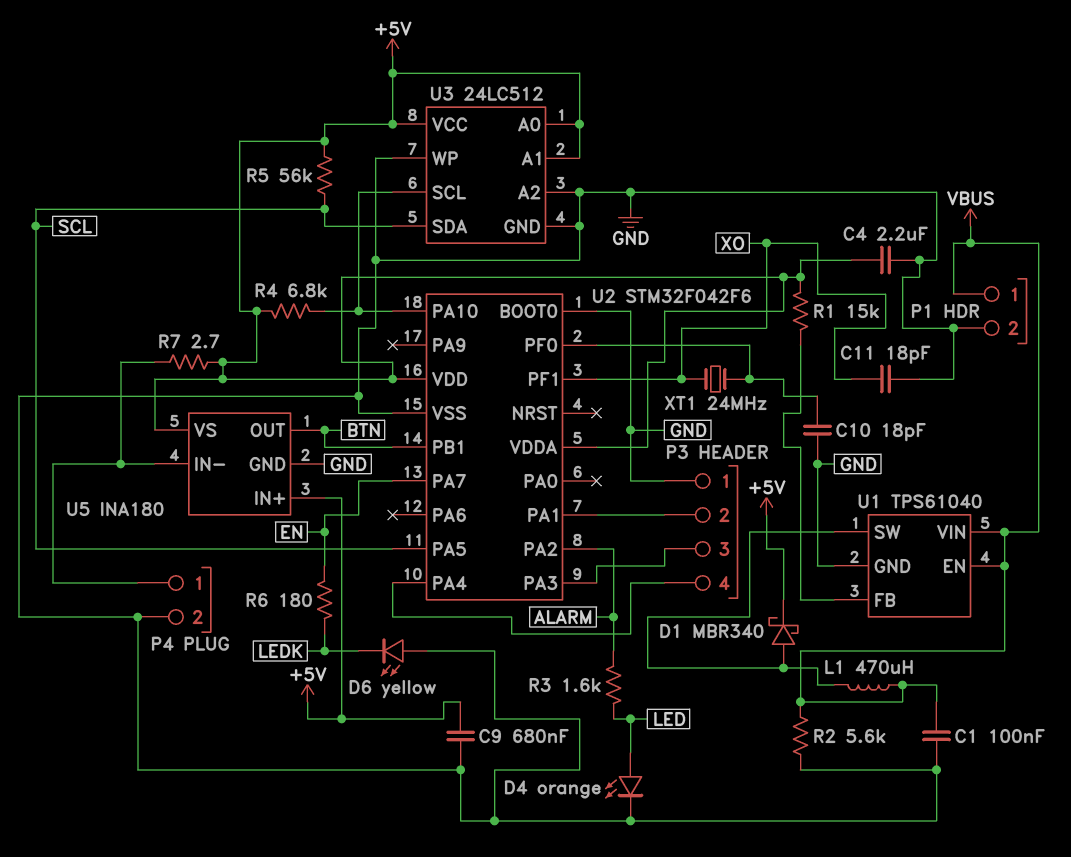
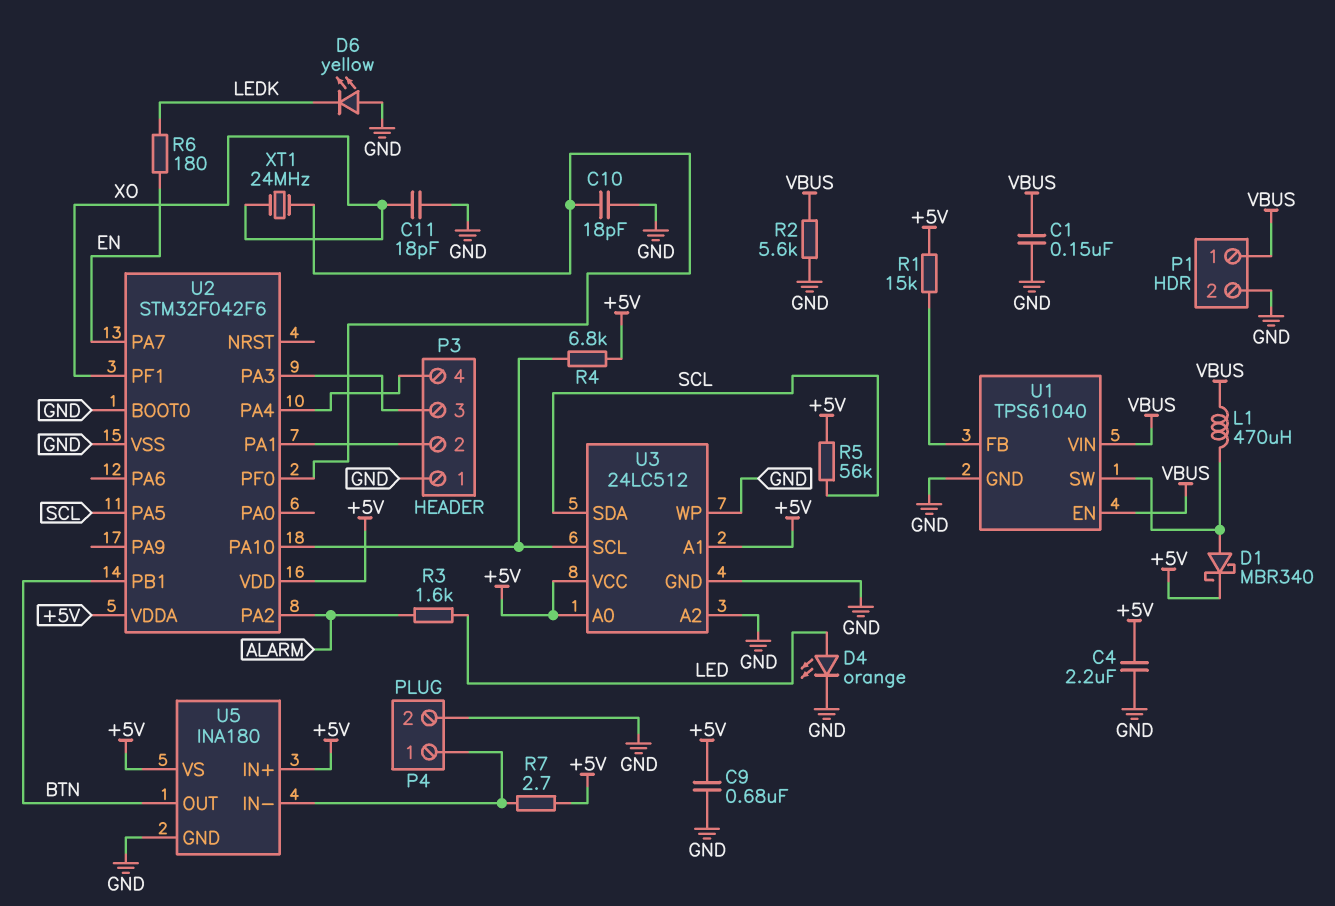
C1: 100nF (GND, VBUS) -> 150nF (GND, VBUS)

